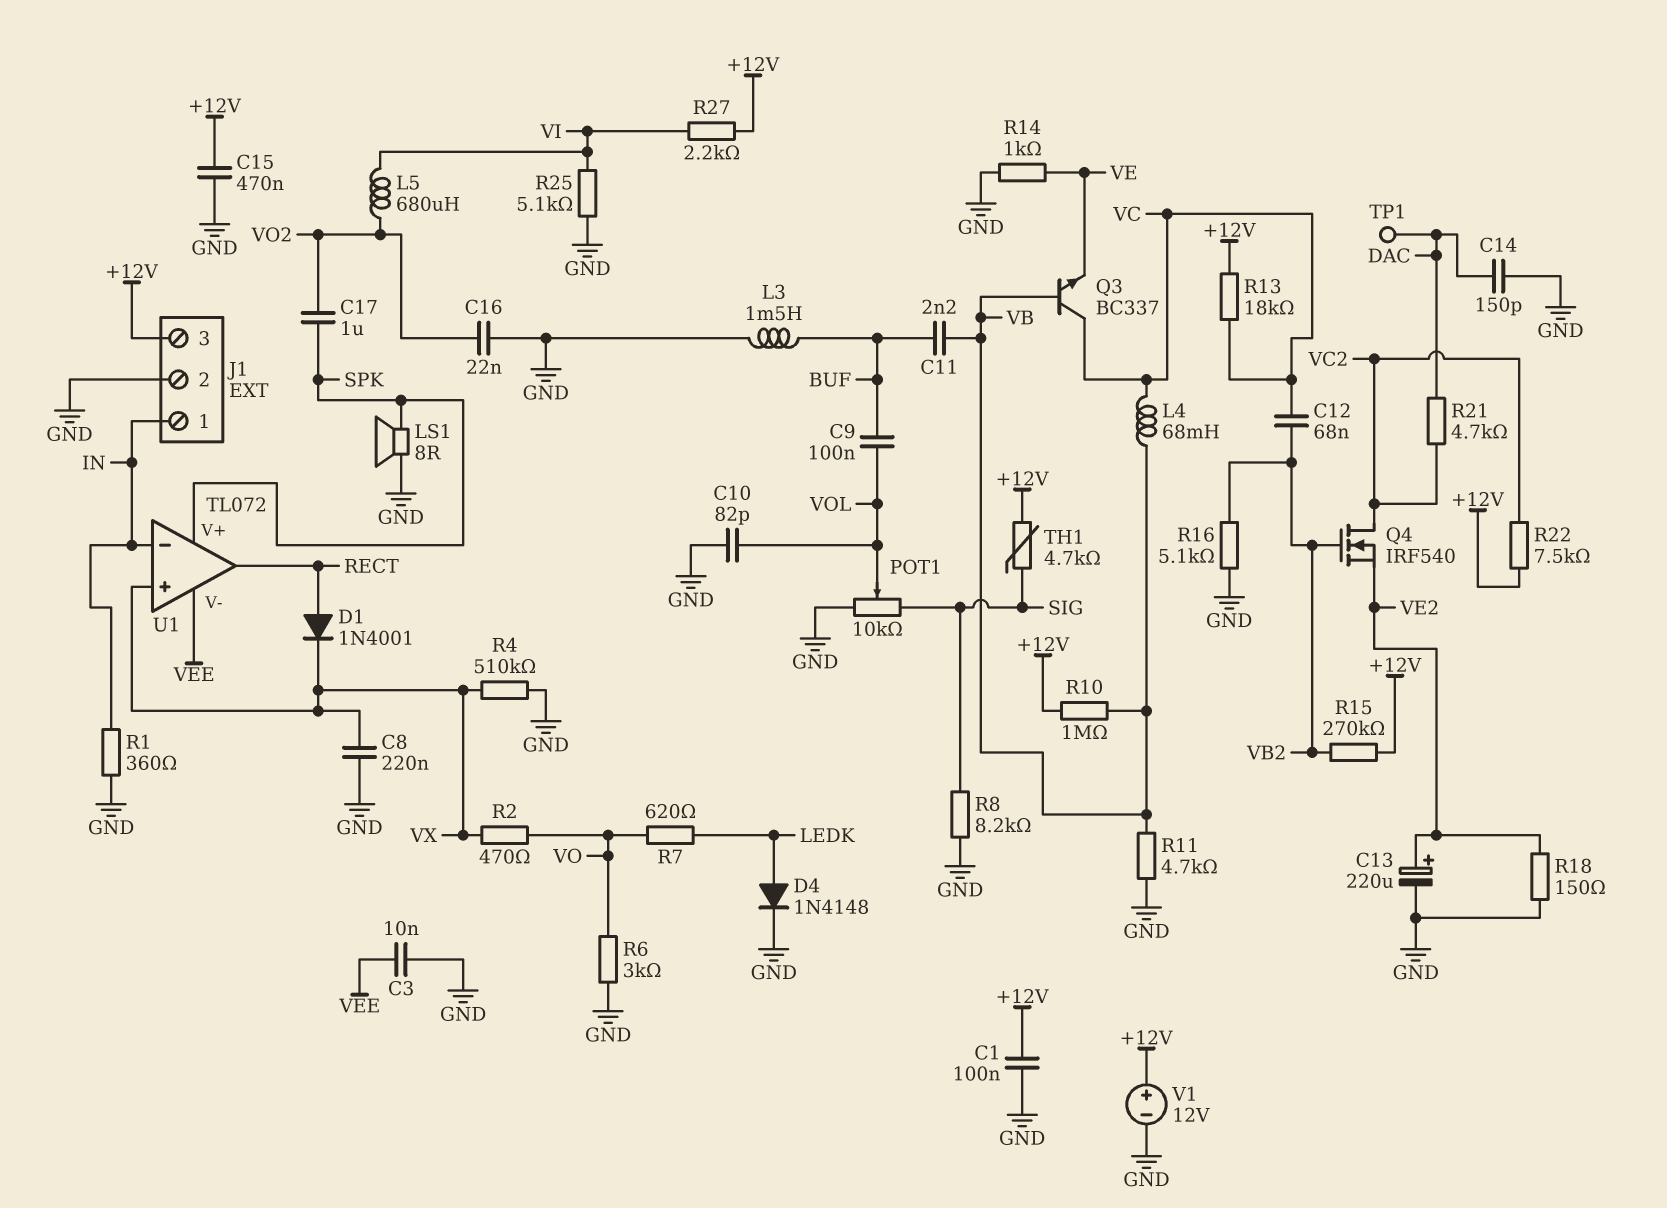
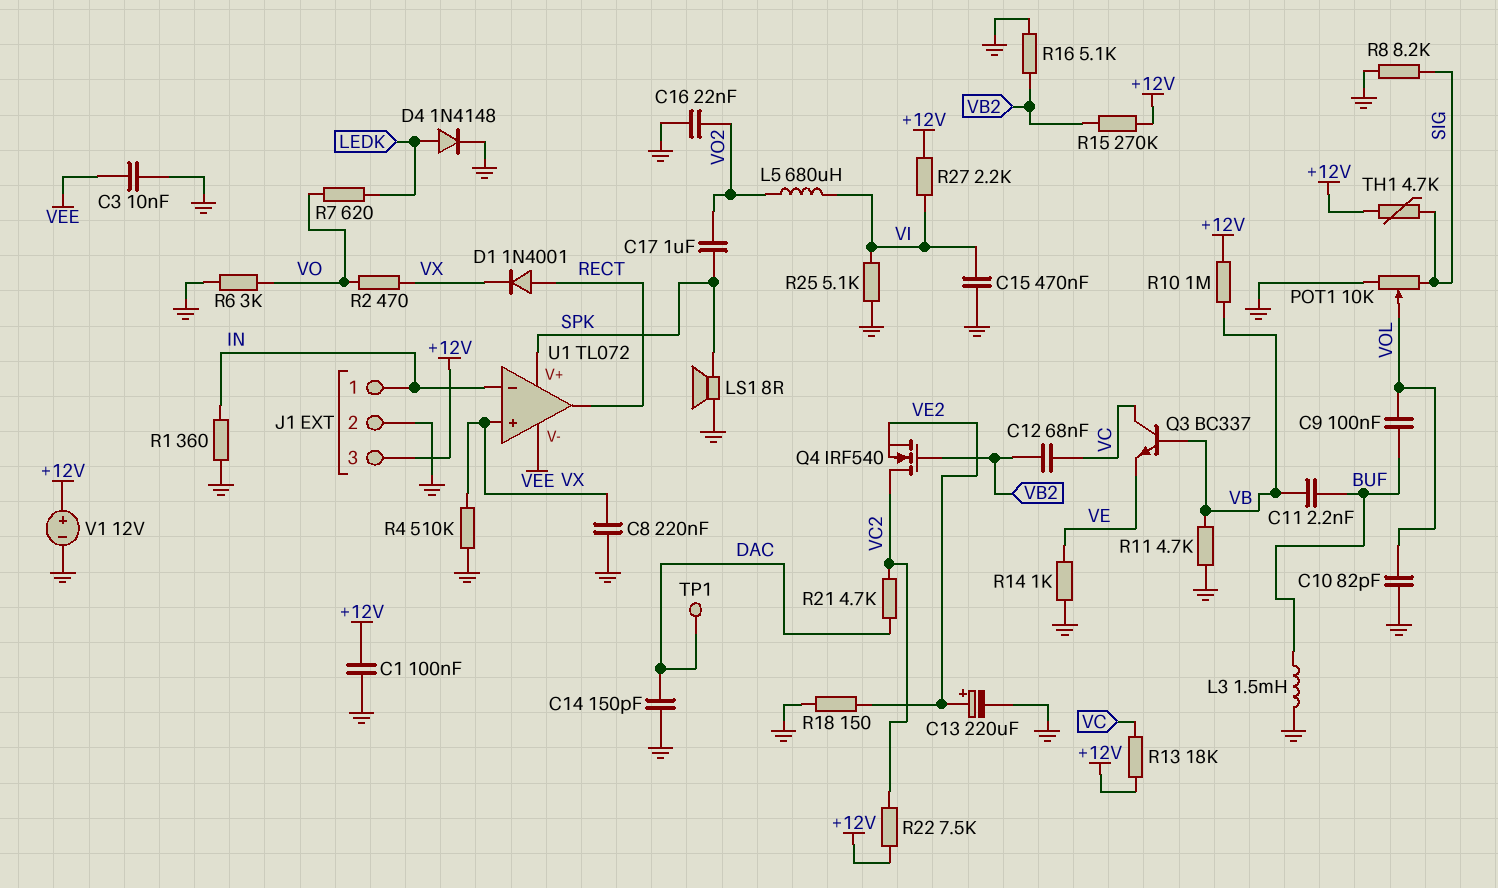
C15: 470nF (+12V, GND) -> 470nF (GND, VI)
L4: 68mH (VB, VC) -> none

